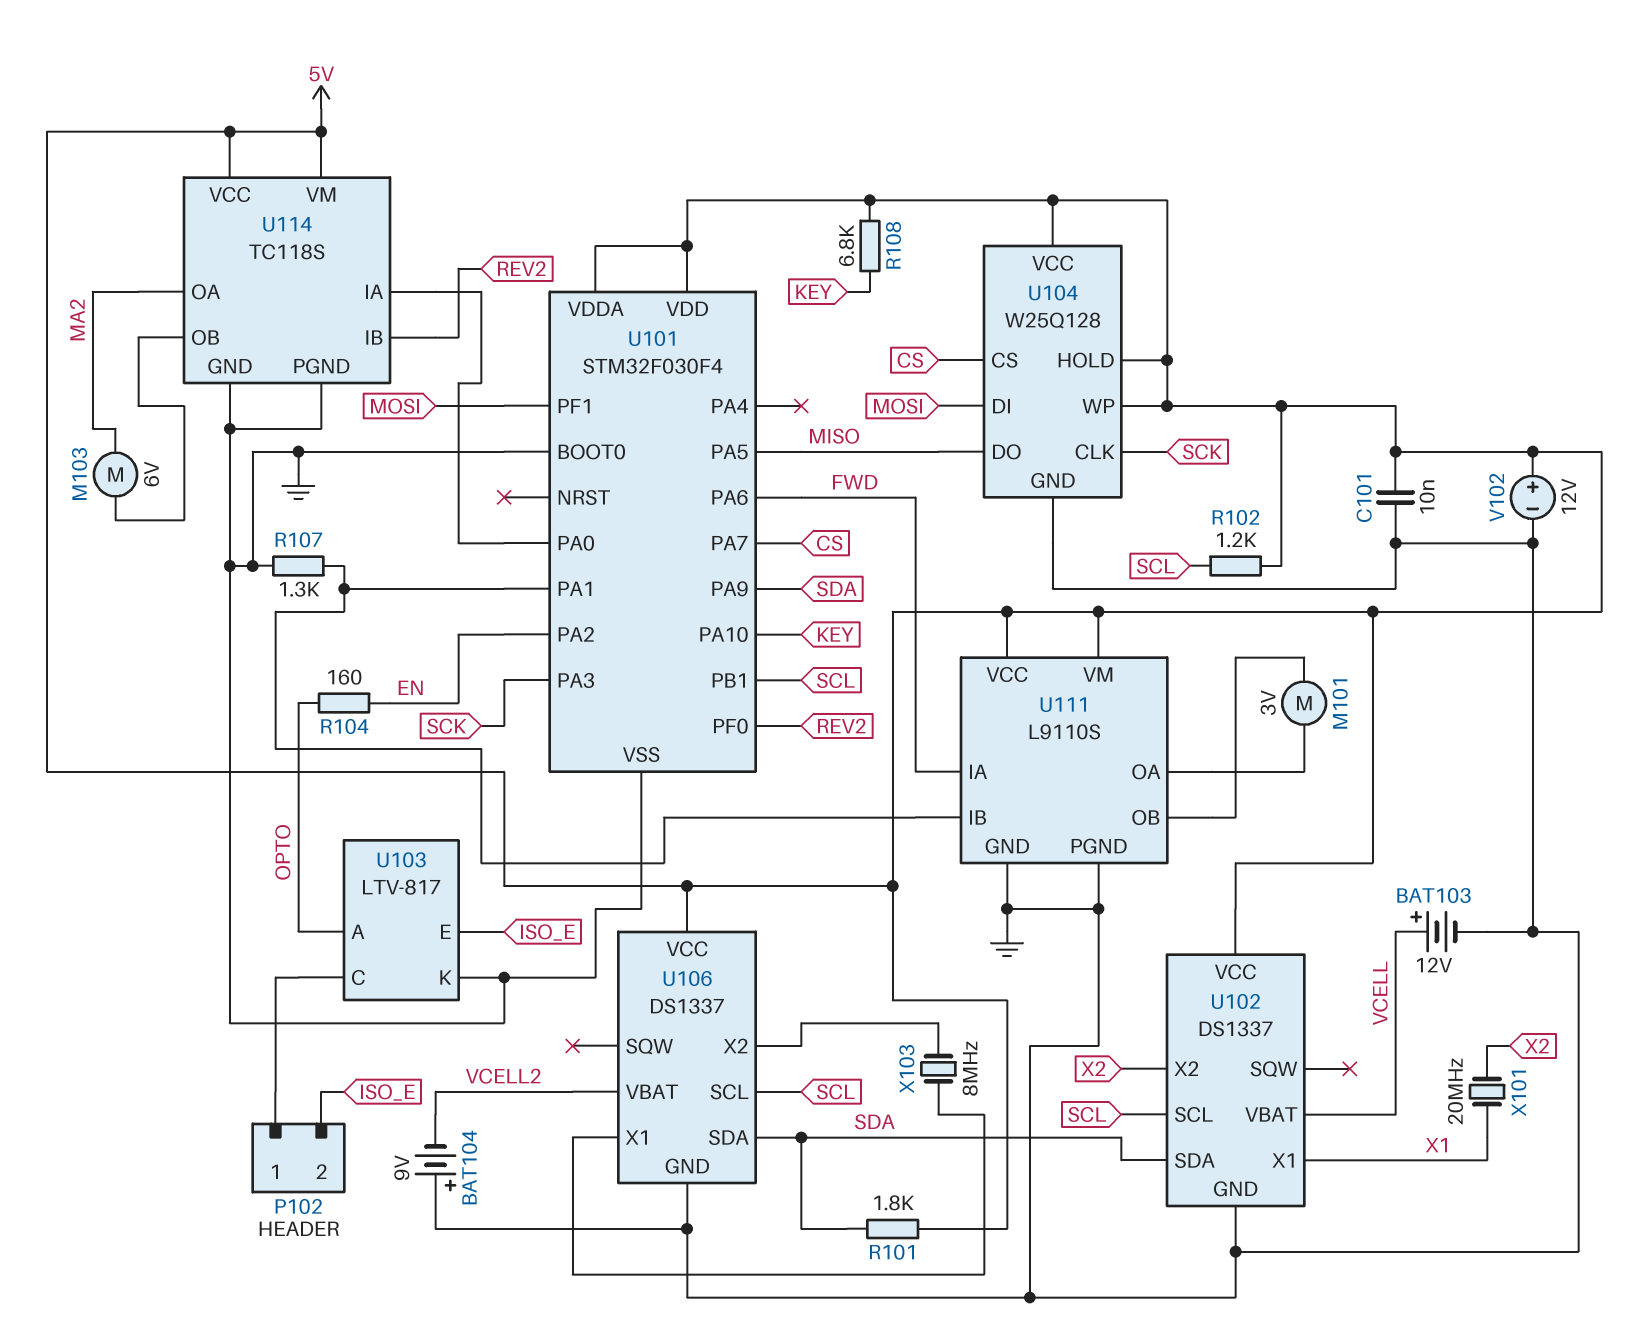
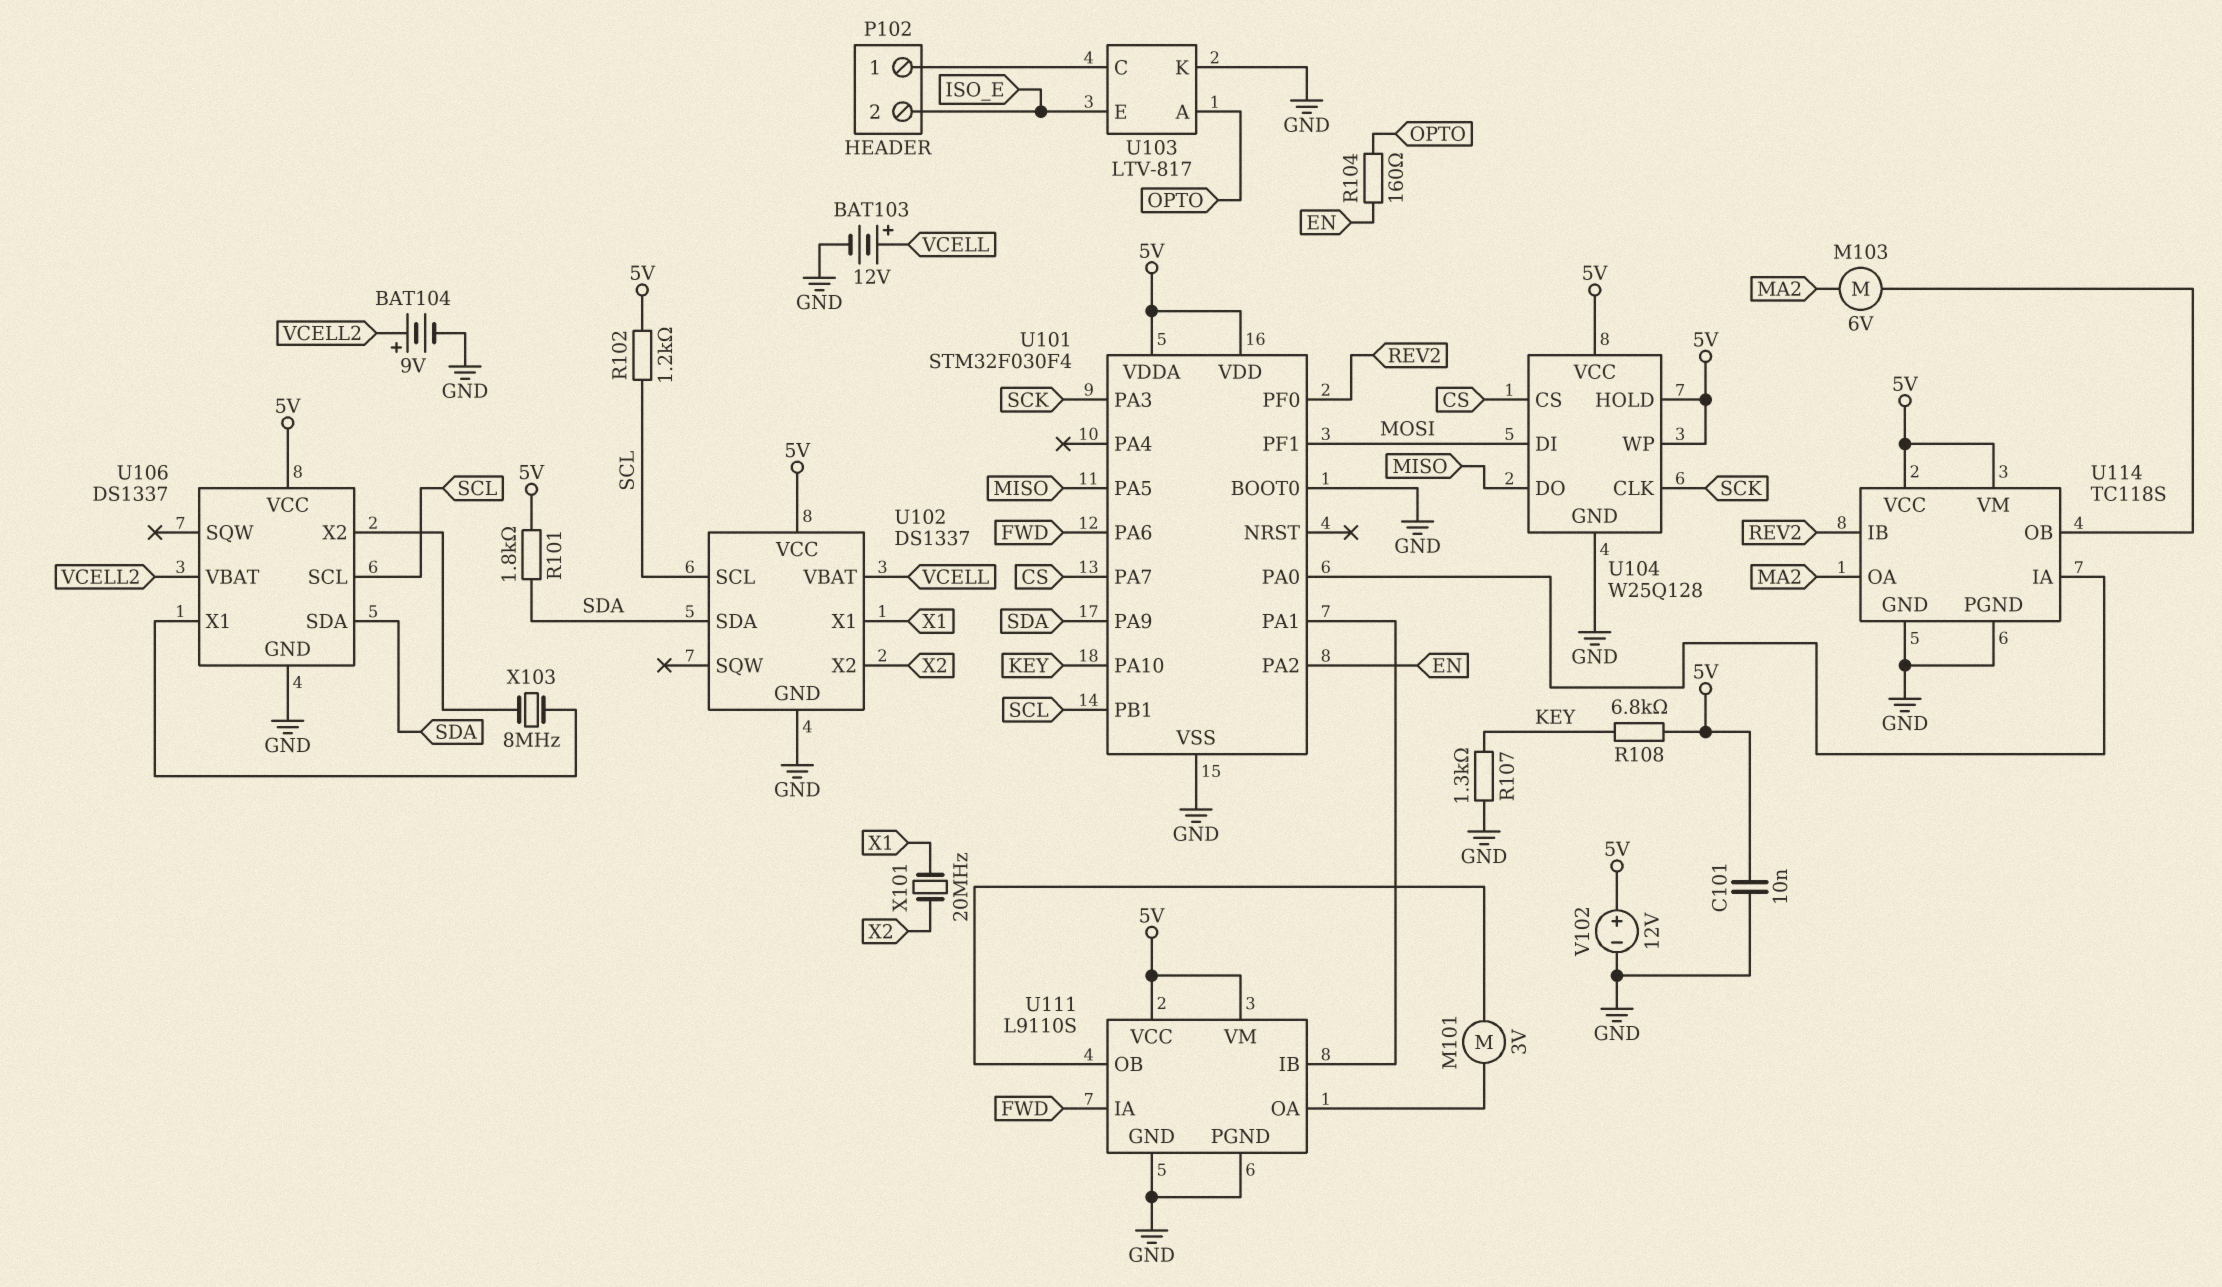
BAT104: 9V (plus GND, minus VCELL2) -> 9V (plus VCELL2, minus GND)
R107: 1.3k (GND, U101/PA1) -> 1.3k (GND, KEY)

